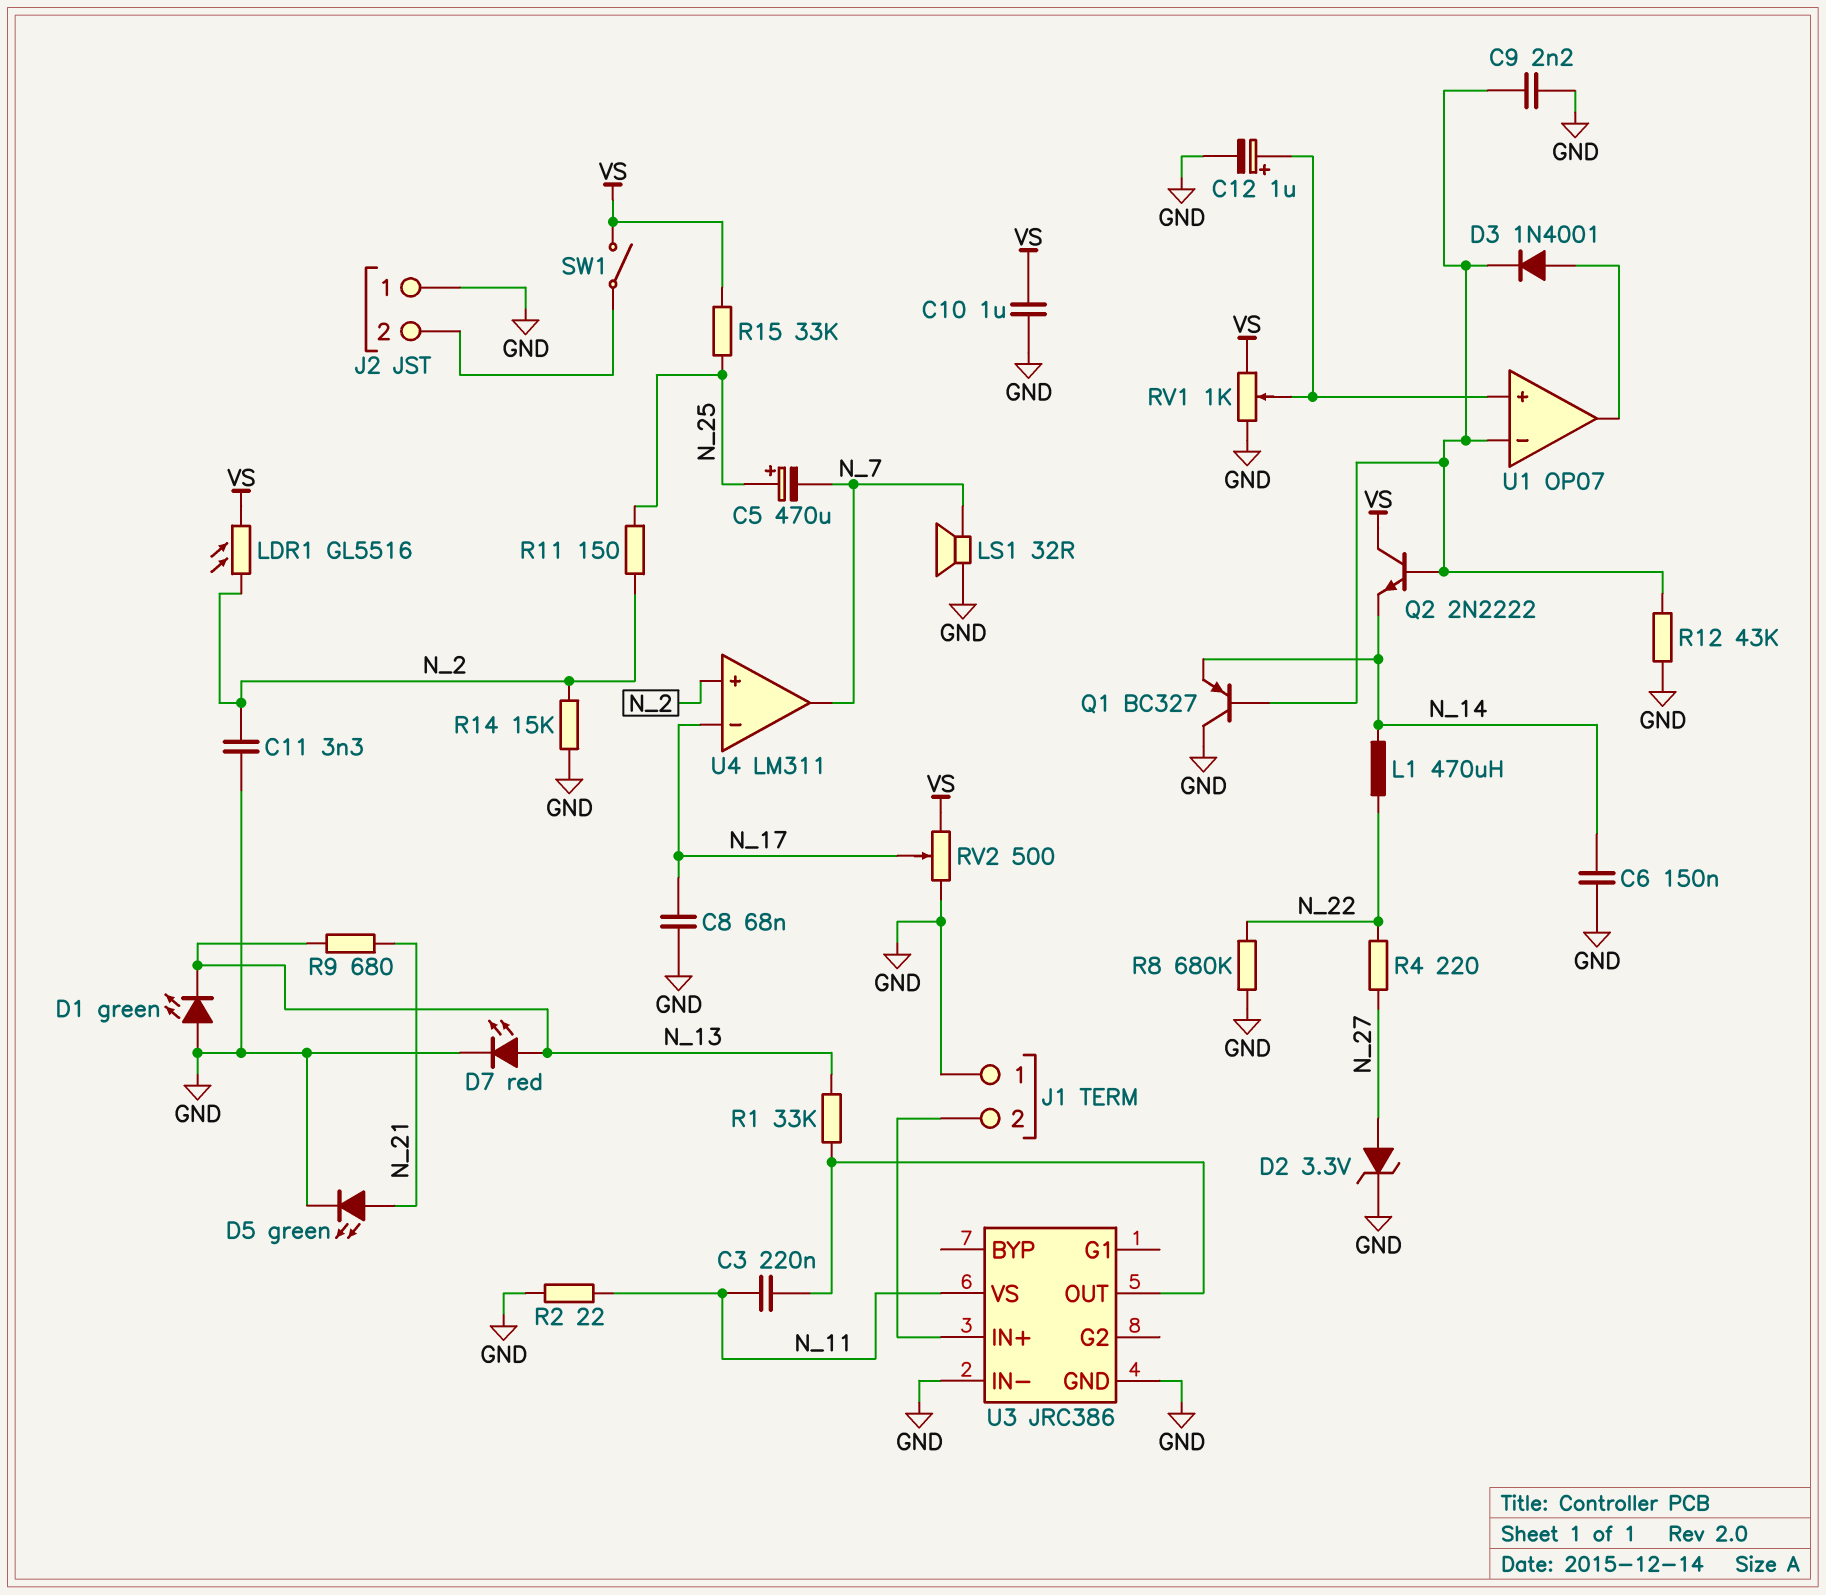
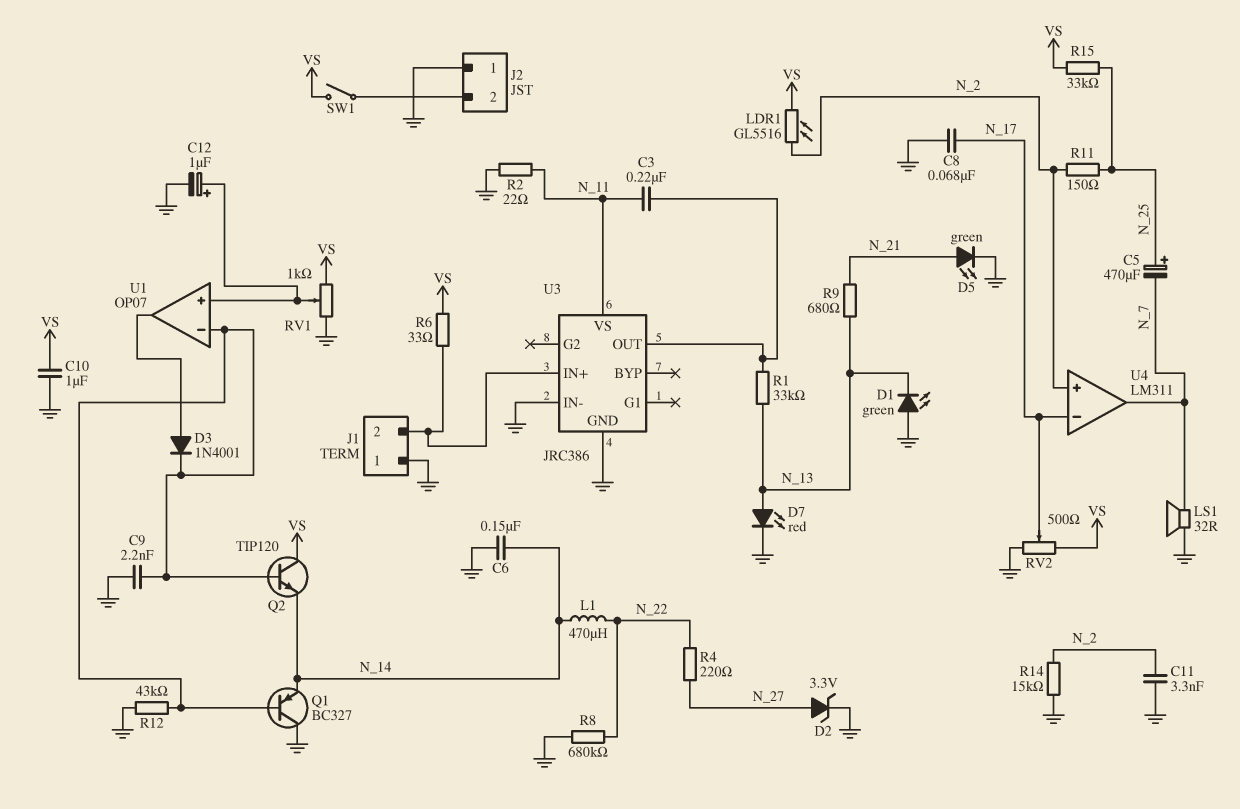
Q2: NPN 2N2222 (B U1/in-, C VS, E N_14) -> NPN TIP120 (B U1/in-, C VS, E N_14)
R6: none -> 33 (J1/2, VS)

